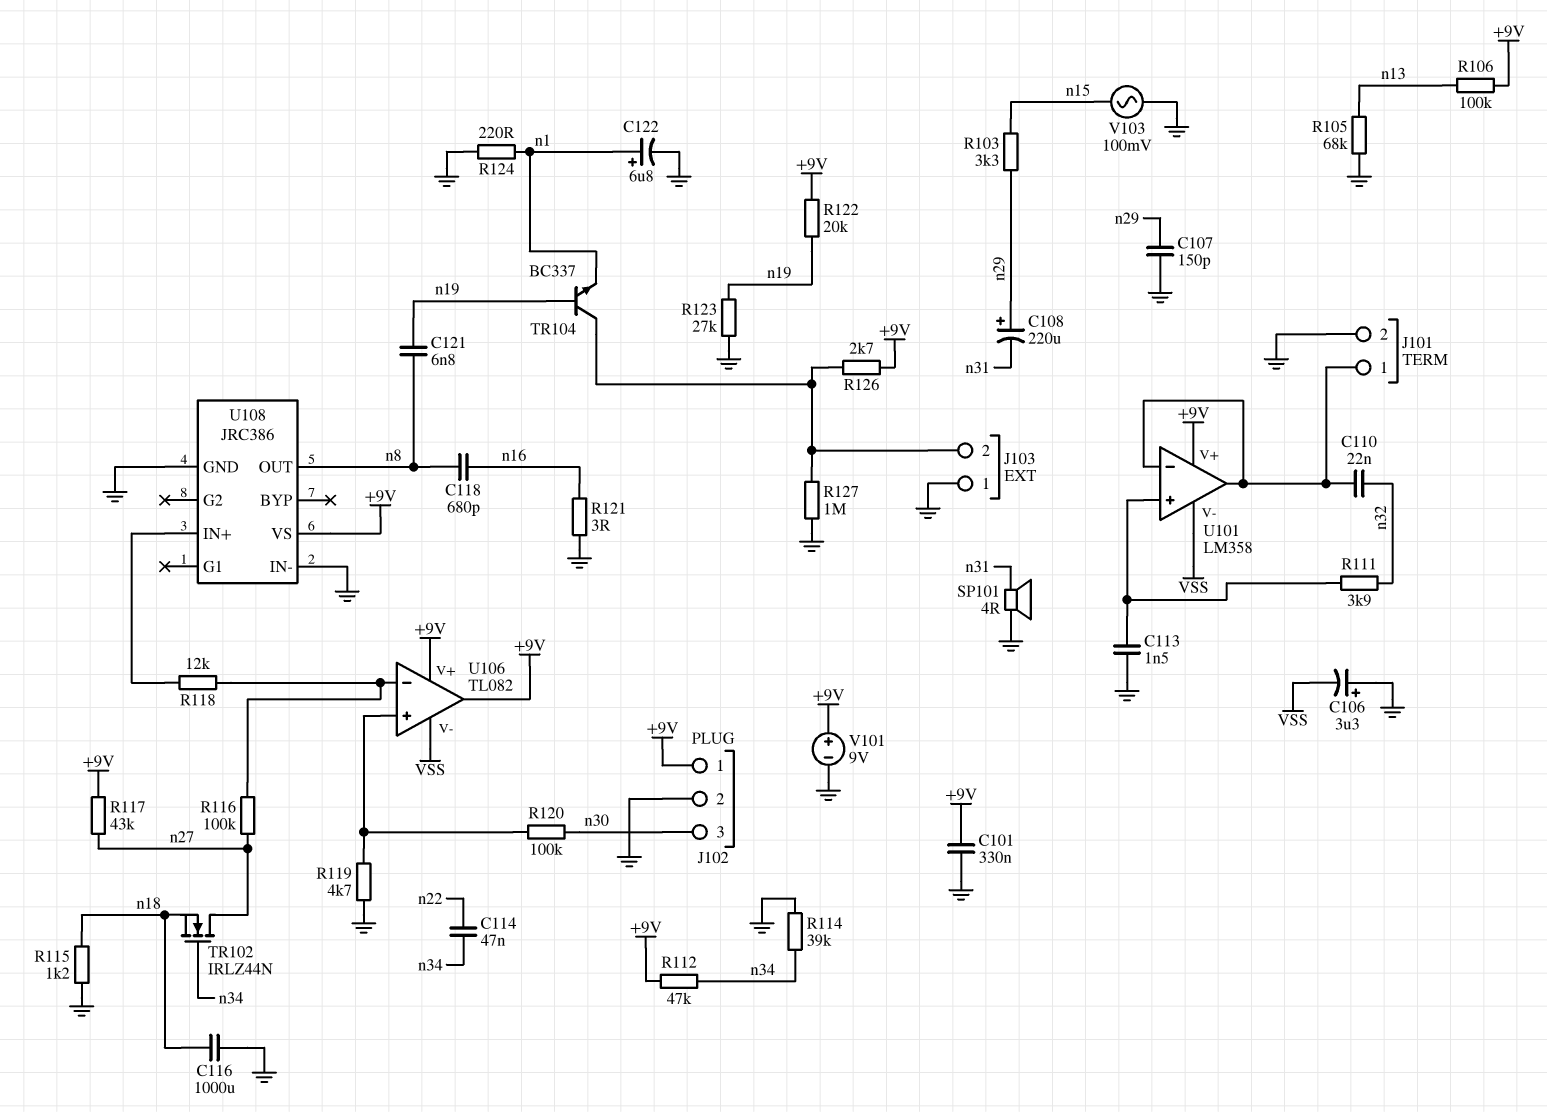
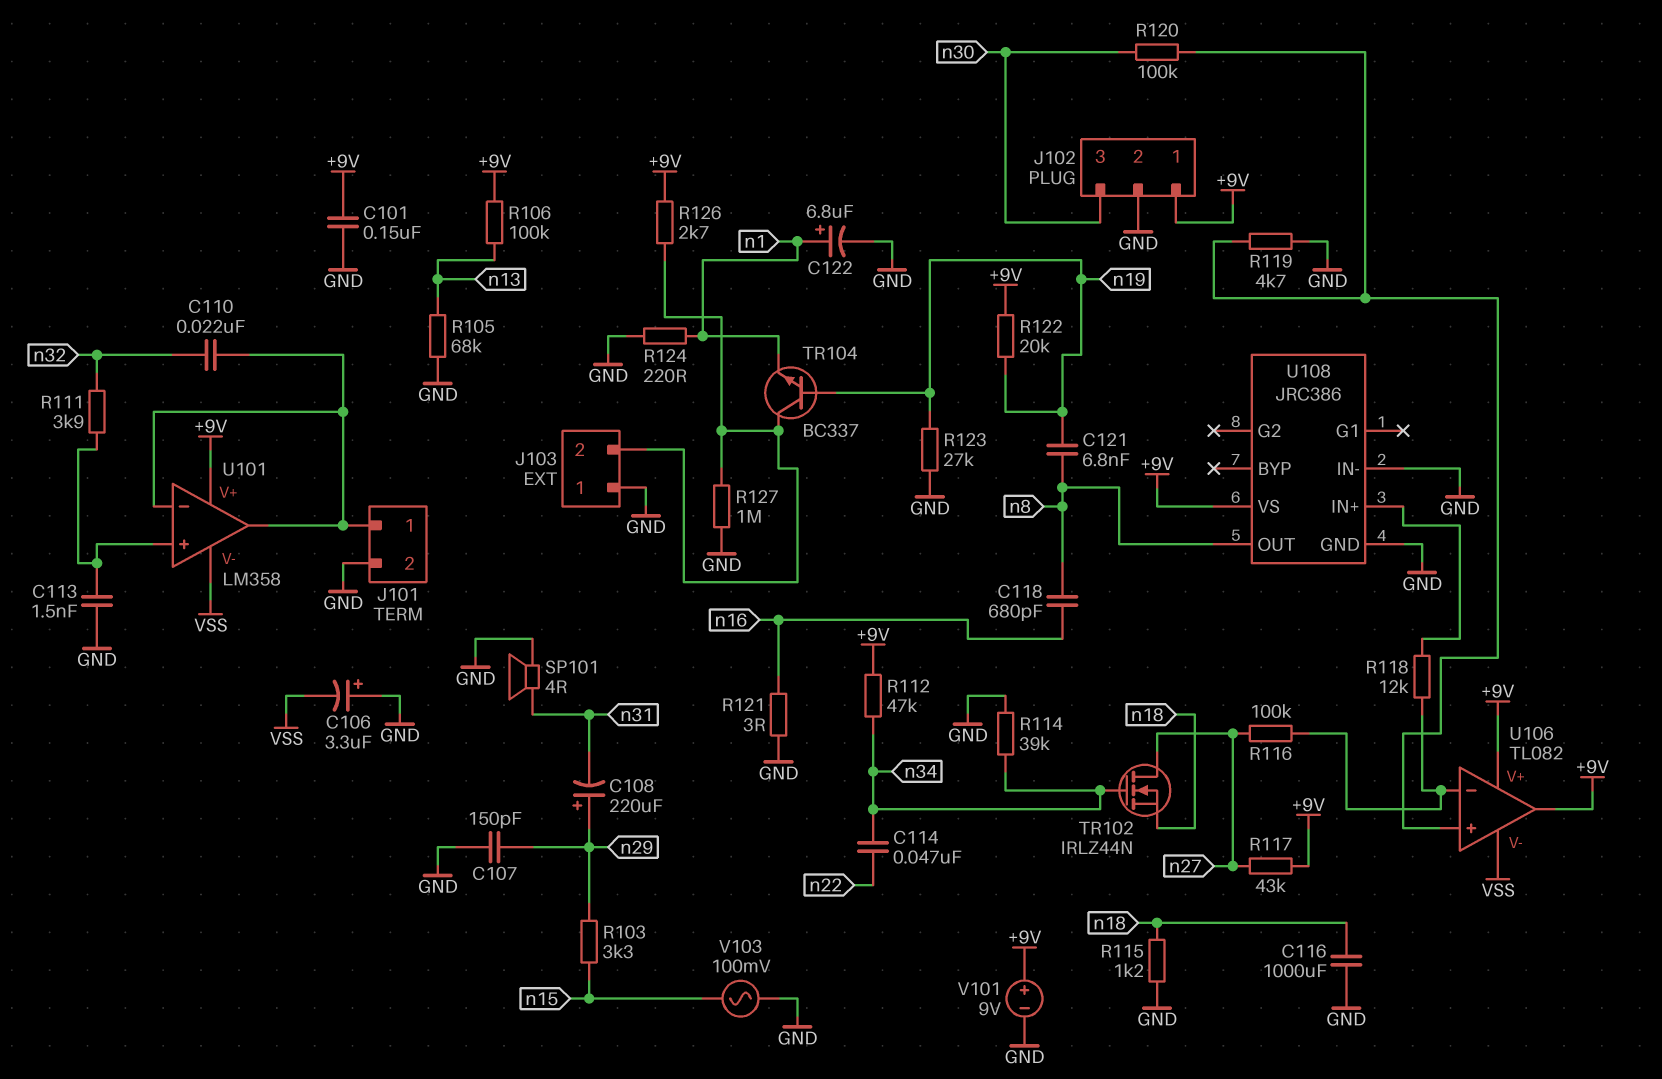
C101: 330nF (+9V, GND) -> 150nF (+9V, GND)

